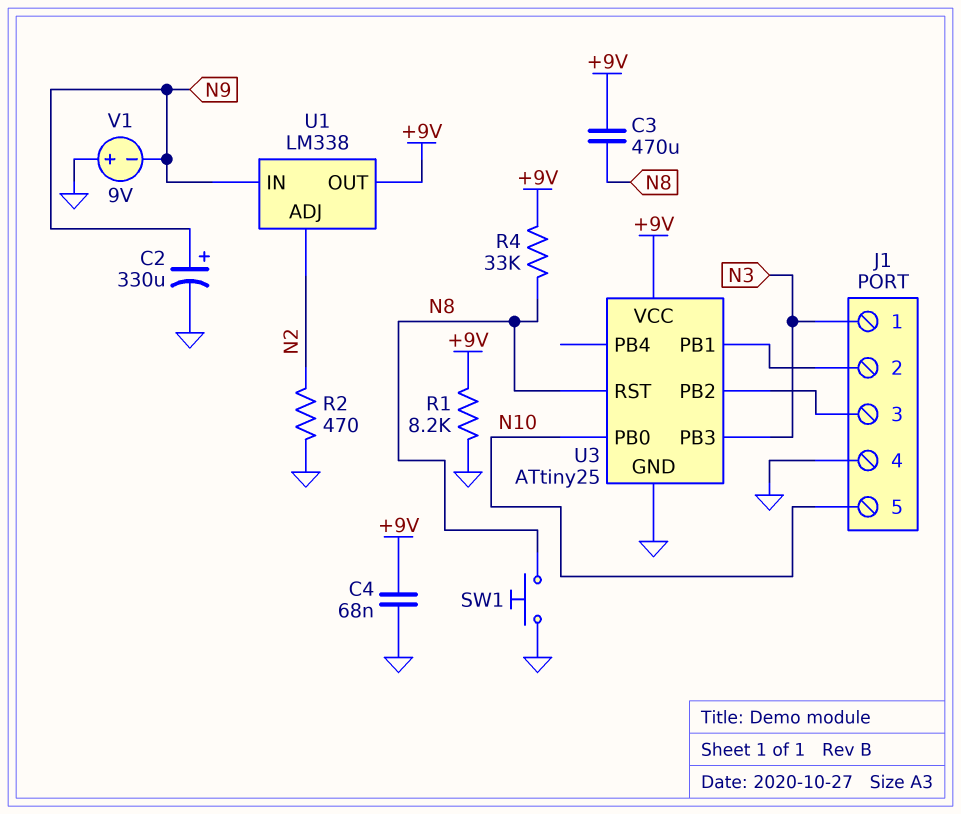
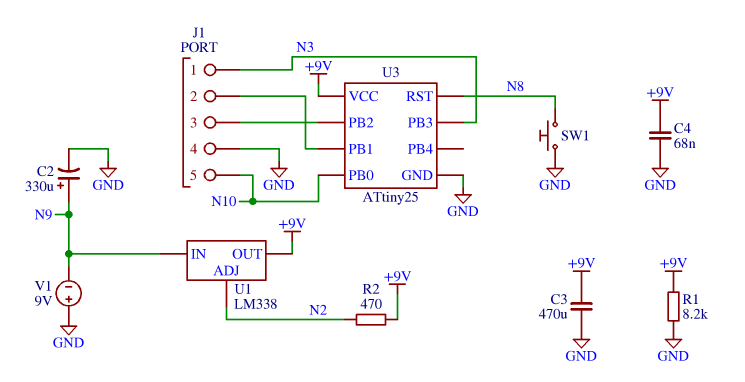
C3: 470uF (+9V, N8) -> 470uF (+9V, GND)
R2: 470 (GND, N2) -> 470 (+9V, N2)
R4: 33k (+9V, N8) -> none

